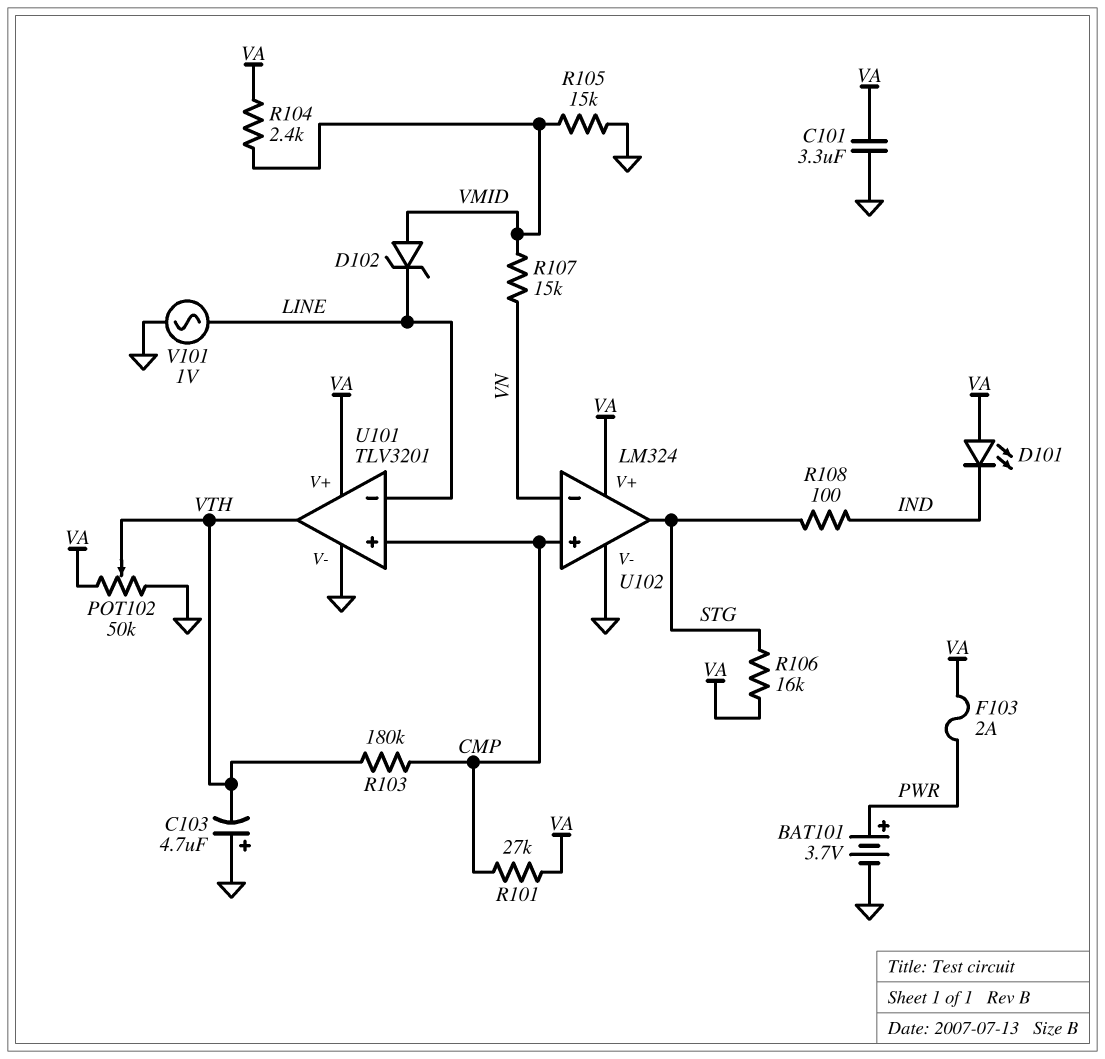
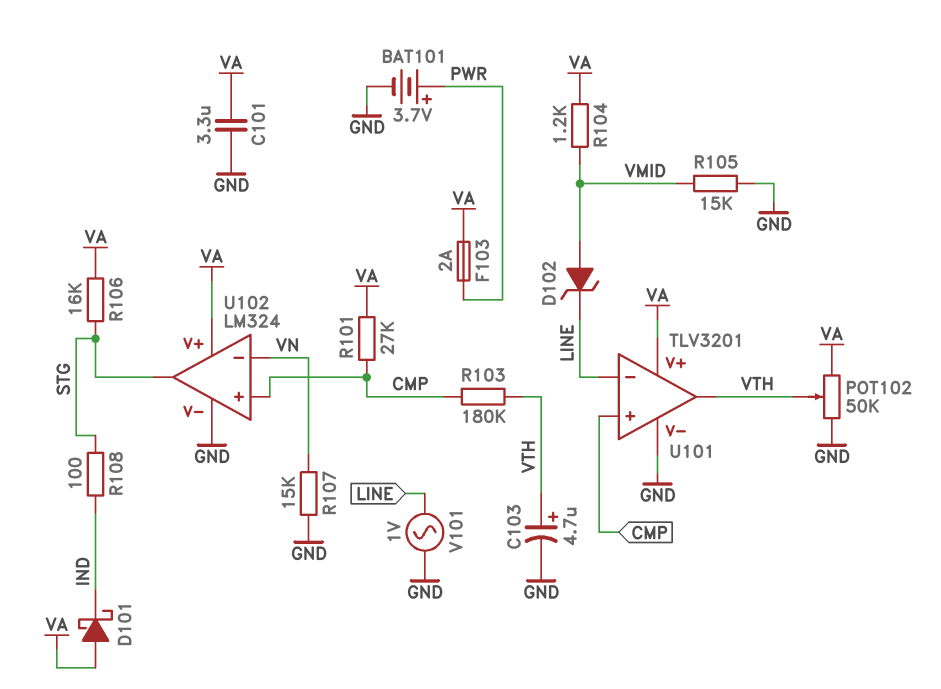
C103: 4.7uF (plus GND, minus VTH) -> 4.7uF (plus VTH, minus GND)
D101: LED (A VA, K IND) -> schottky (A VA, K IND)
R104: 2.4k (VA, VMID) -> 1.2k (VA, VMID)
R107: 15k (VMID, VN) -> 15k (GND, VN)

